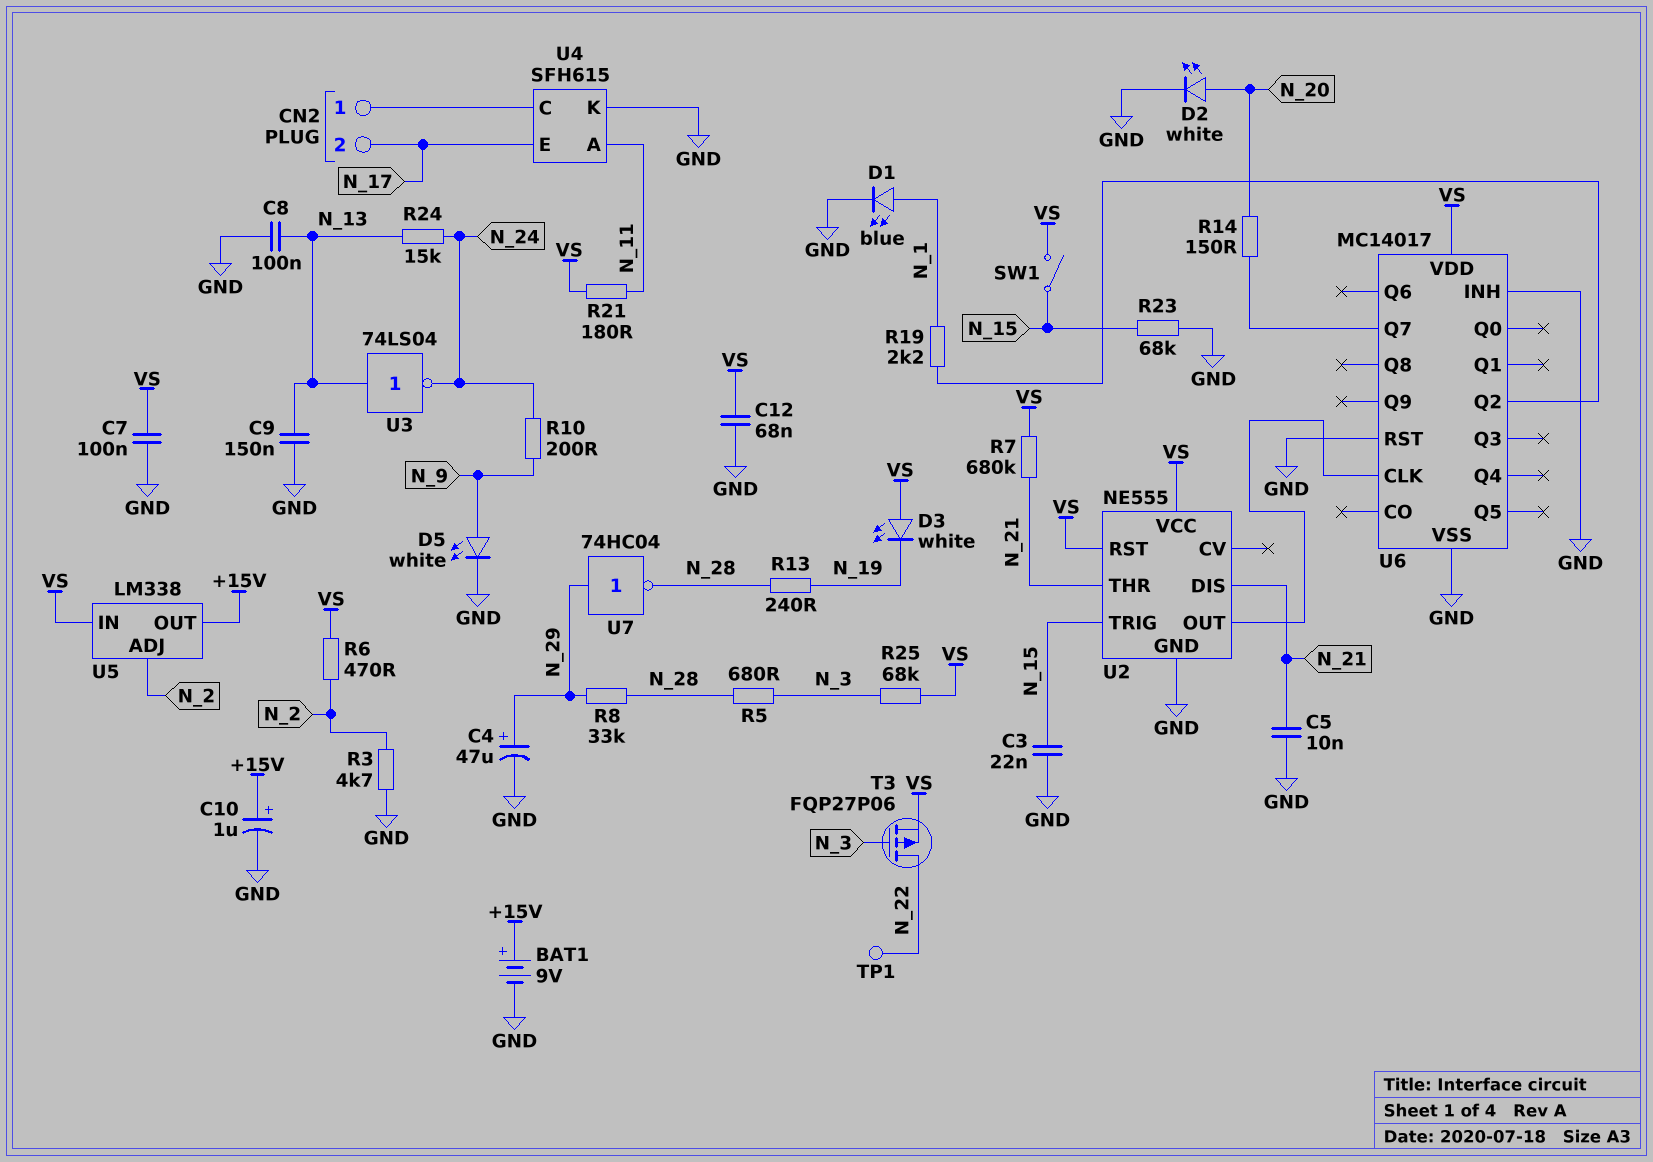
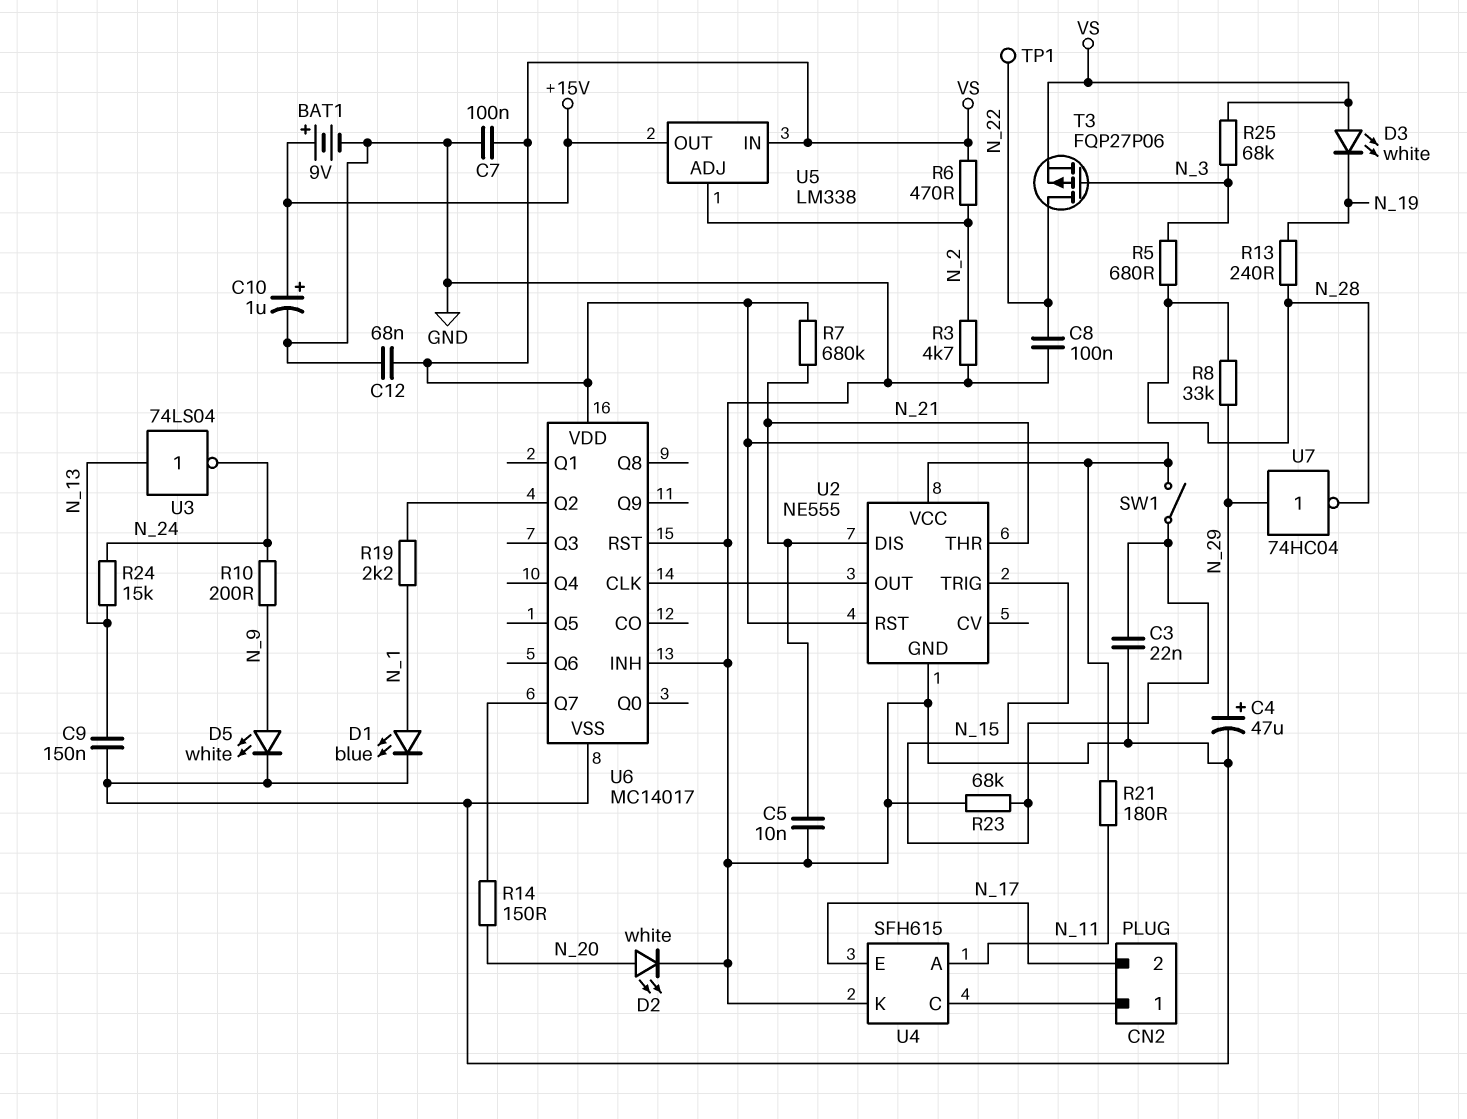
C8: 100nF (GND, N_13) -> 100nF (GND, N_22)

